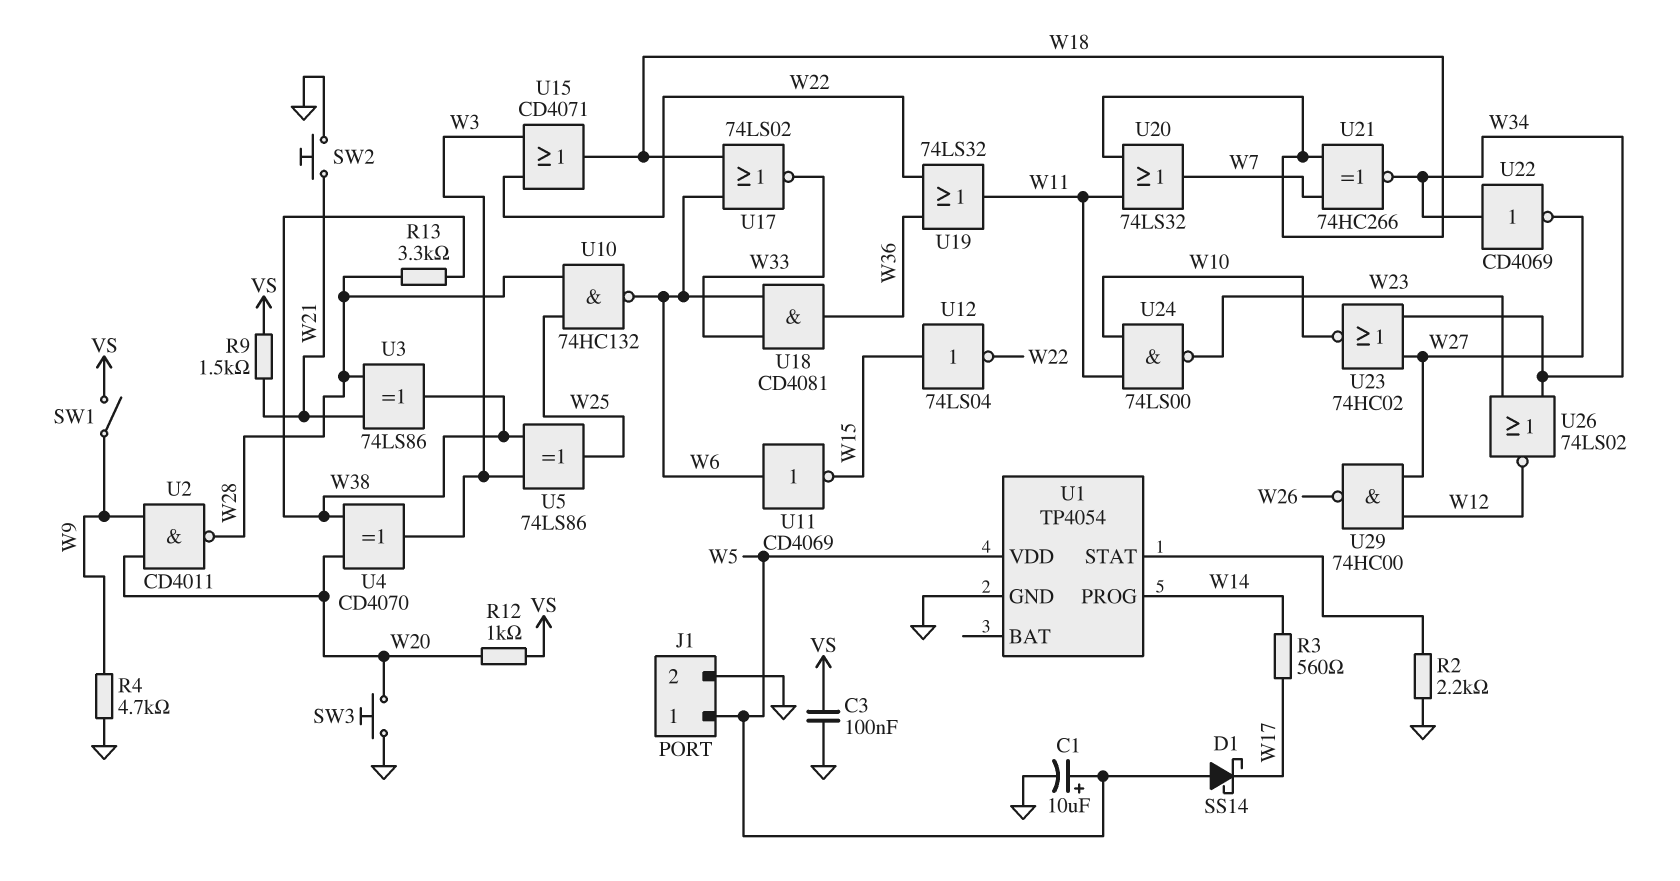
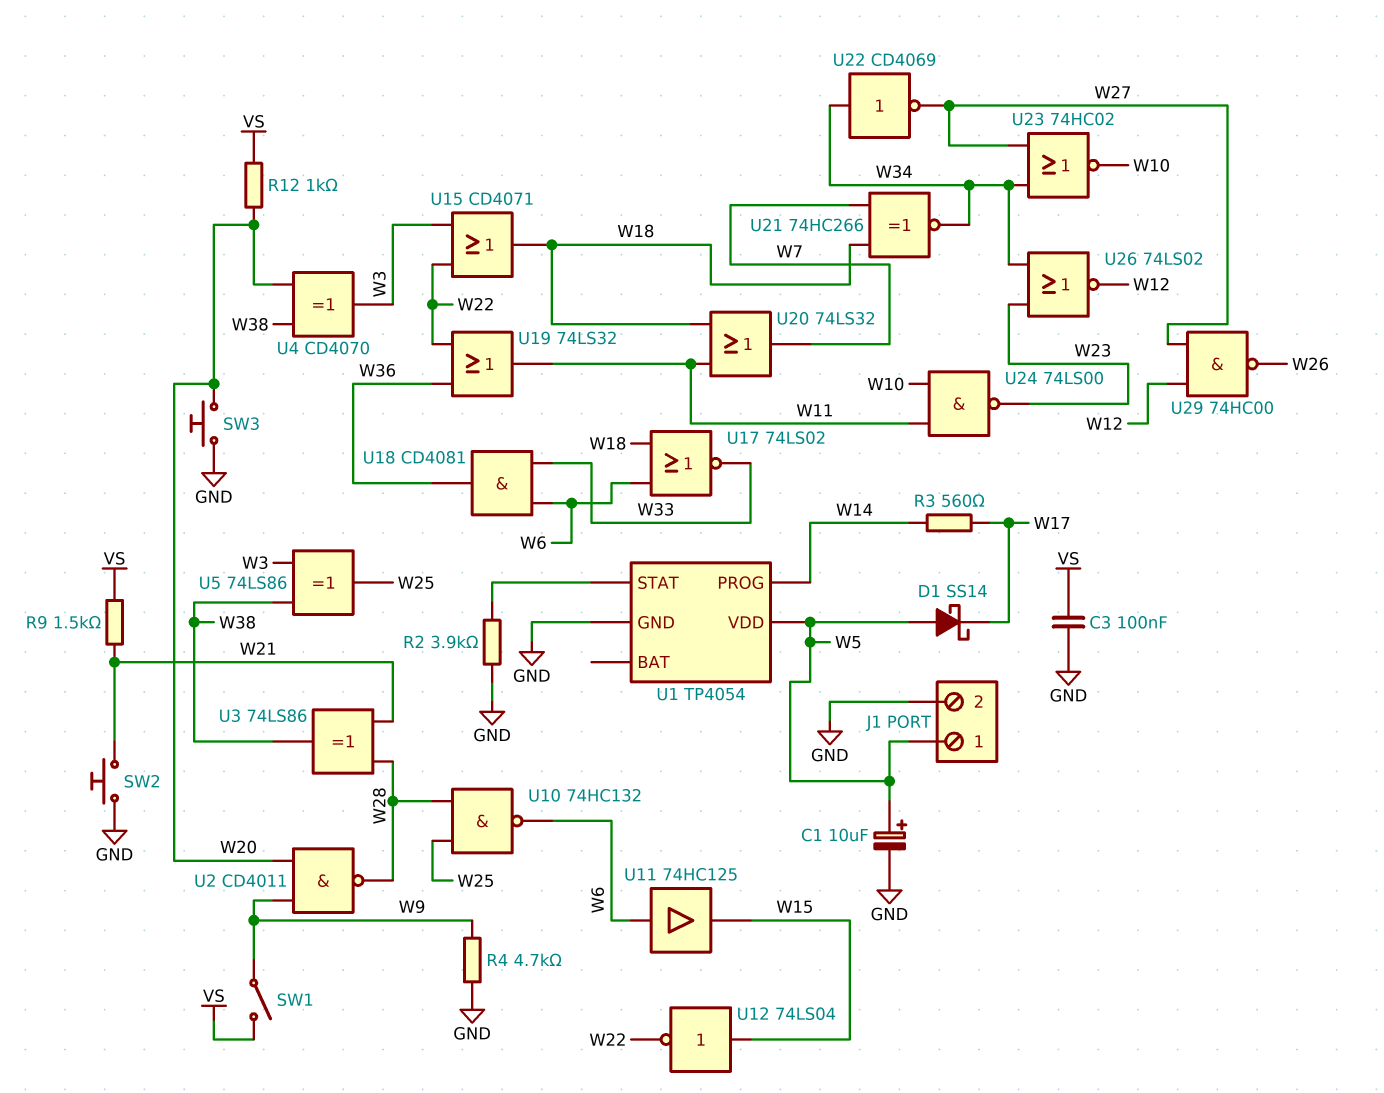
R2: 2.2k (GND, U1/STAT) -> 3.9k (GND, U1/STAT)
R13: 3.3k (W28, W38) -> none
U11: NOT CD4069 (in W6, out W15) -> buffer 74HC125 (in W6, out W15)

